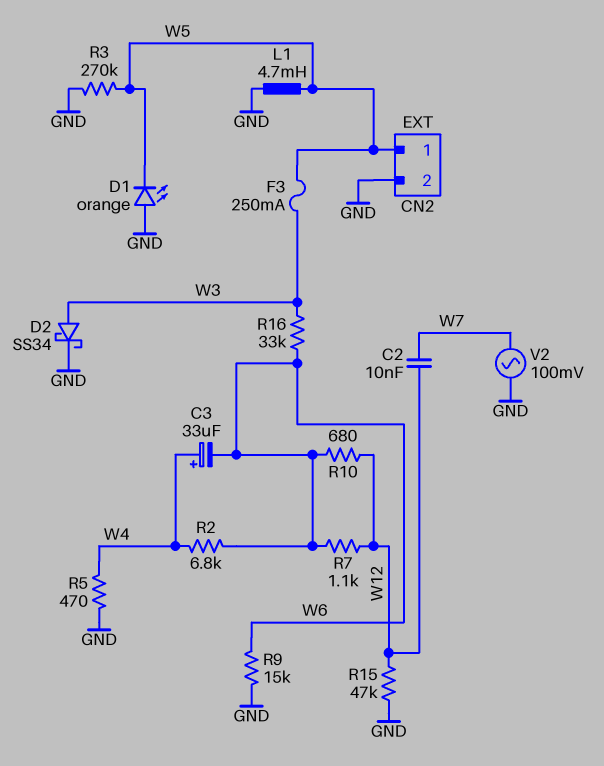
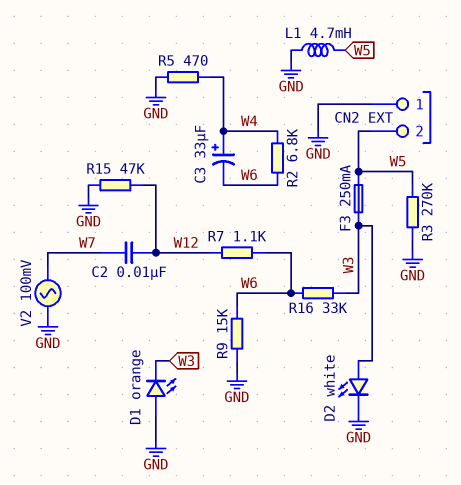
CN2 pin 1: W5 -> GND
CN2 pin 2: GND -> W5
D1: LED orange (A GND, K W5) -> LED orange (A GND, K W3)
D2: schottky SS34 (A W3, K GND) -> LED white (A W3, K GND)
R10: 680 (W6, W12) -> none

